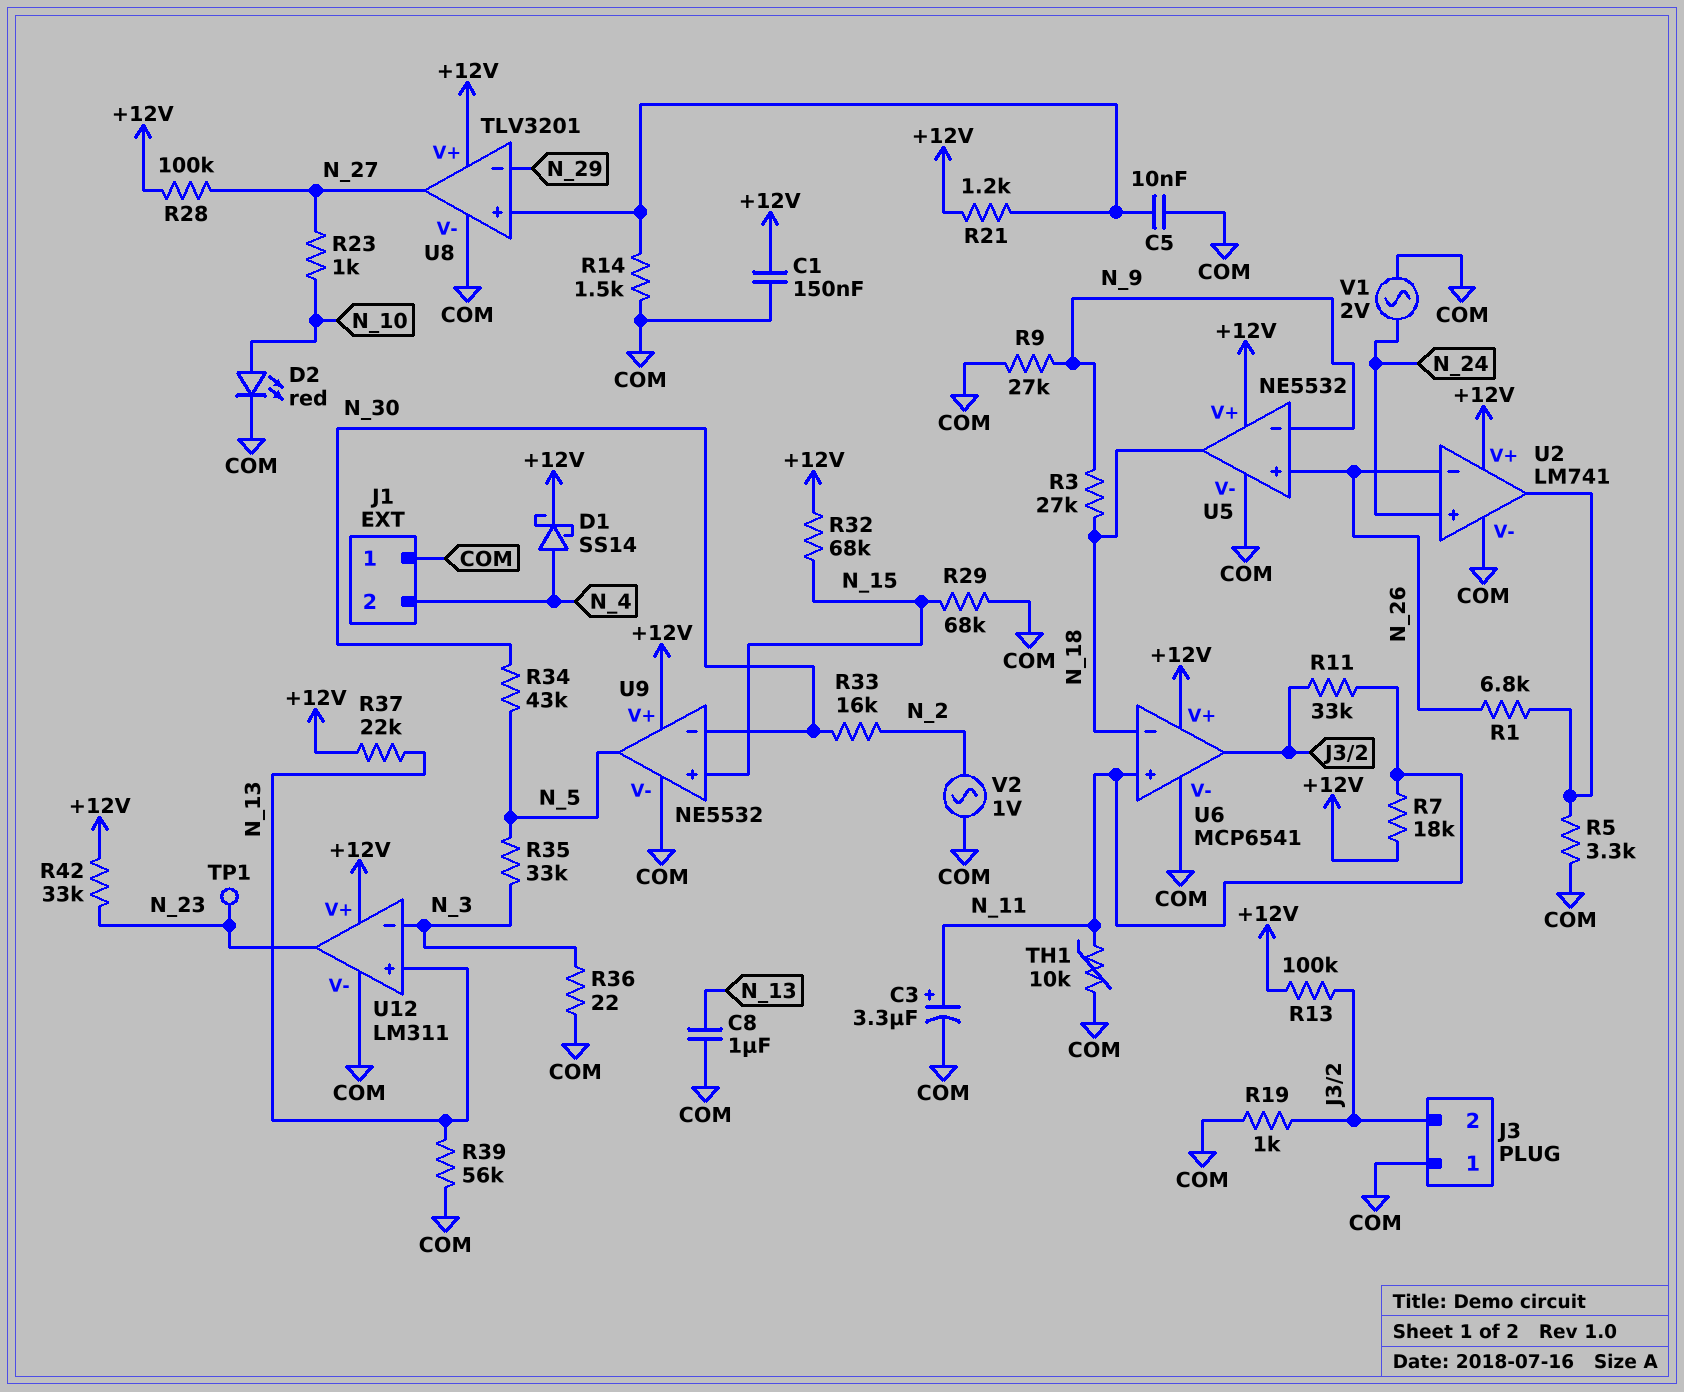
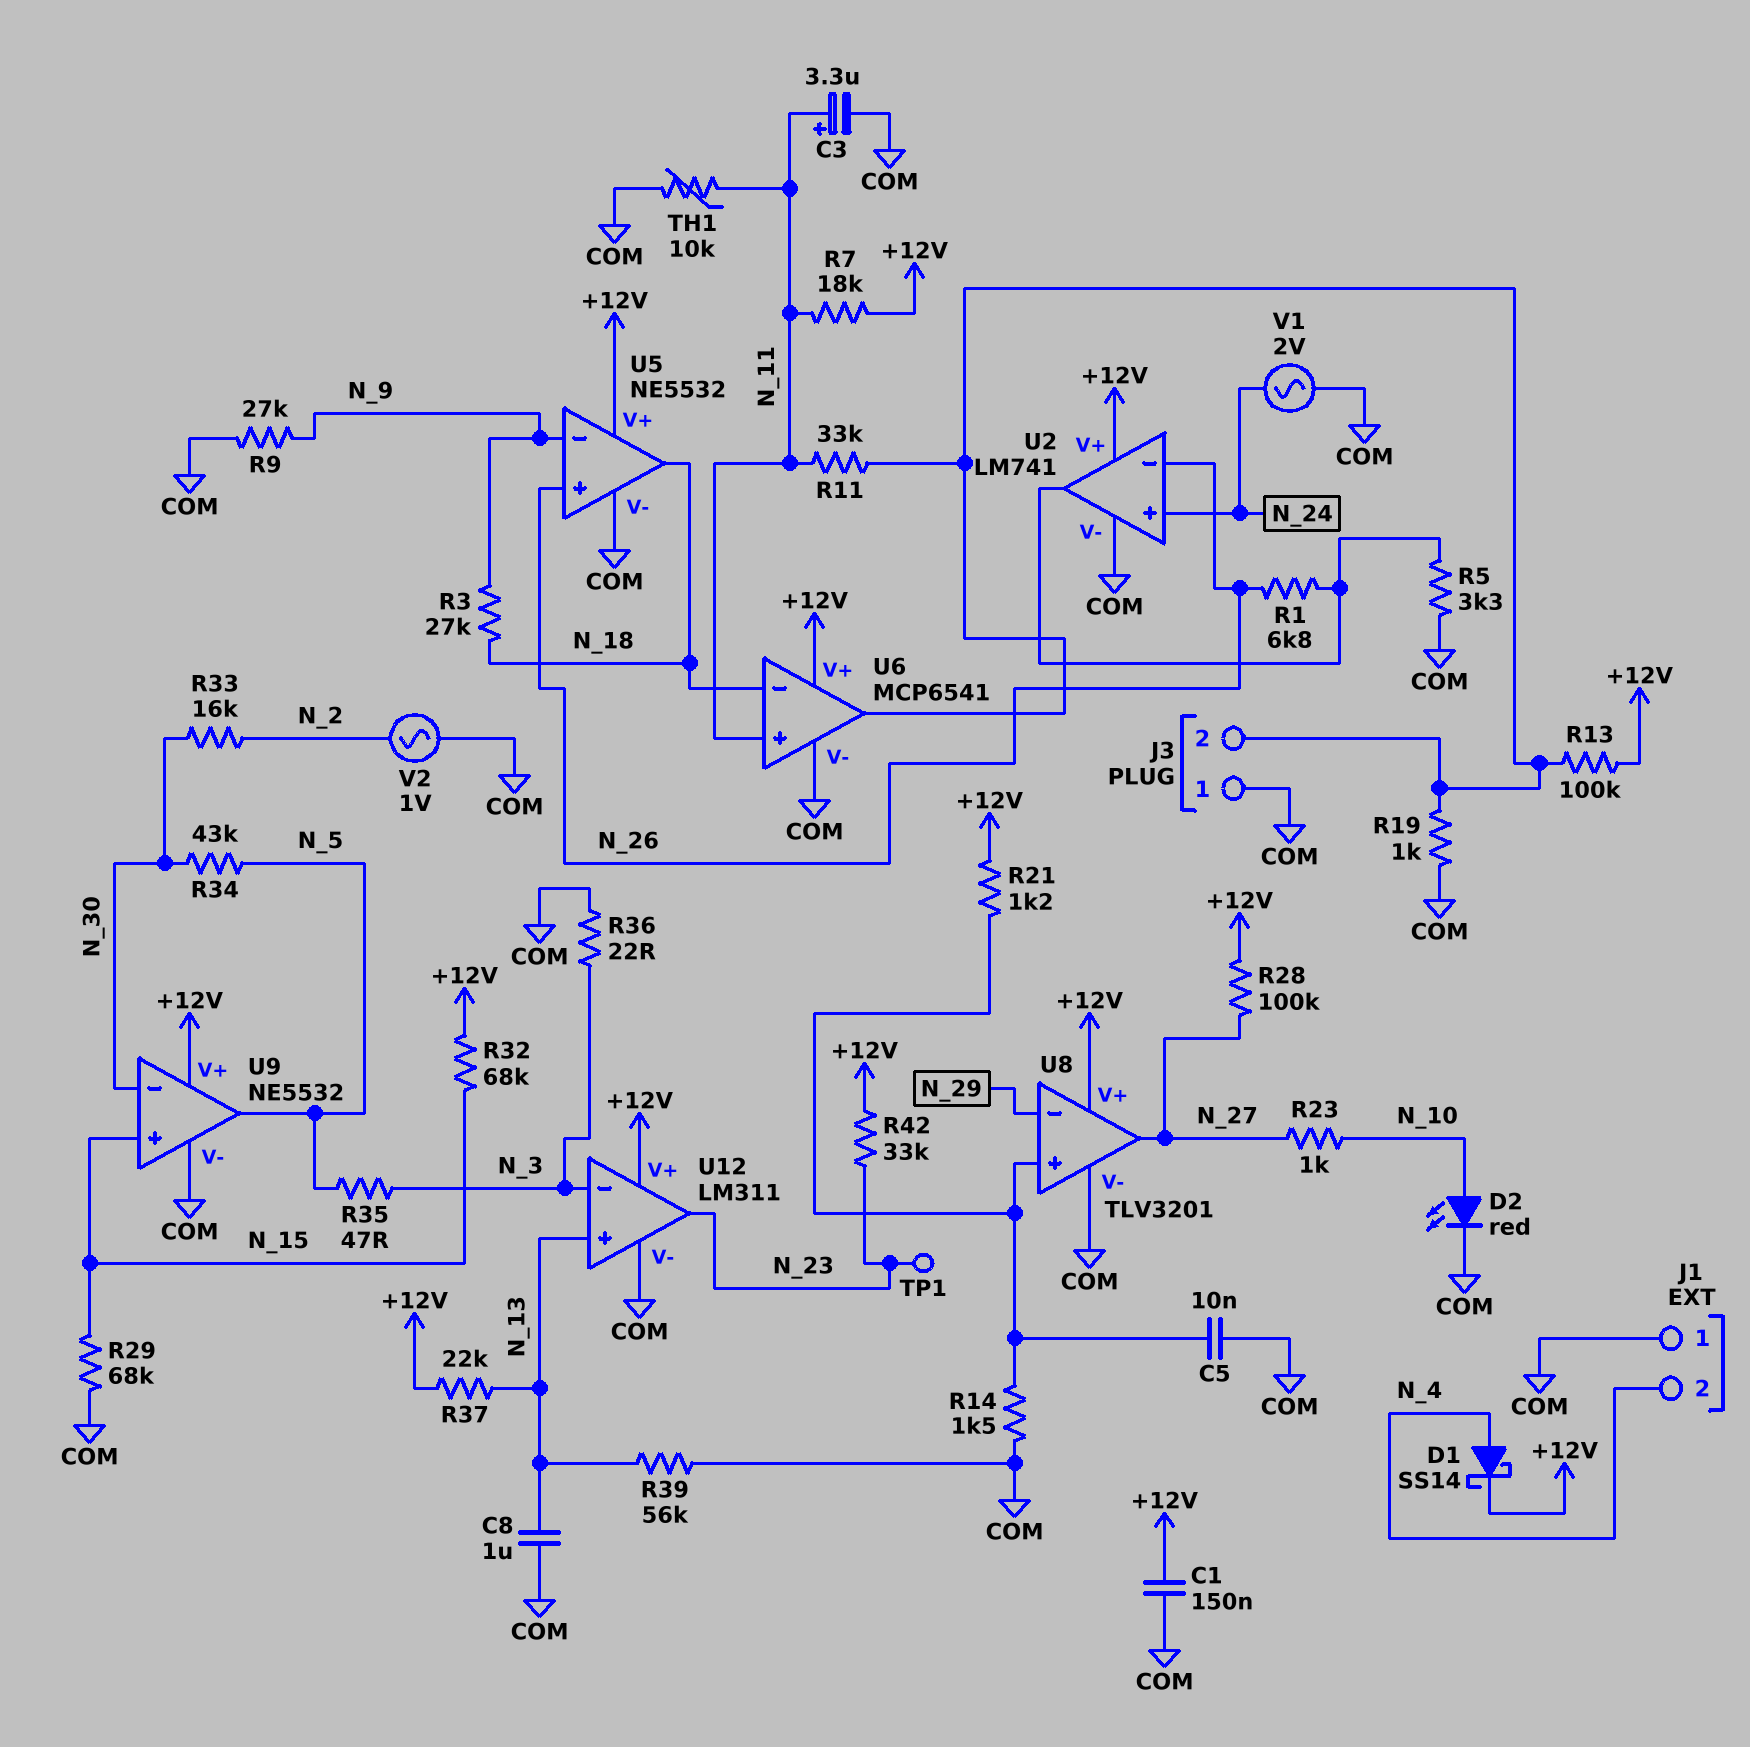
R35: 33k (N_3, N_5) -> 47 (N_3, N_5)

